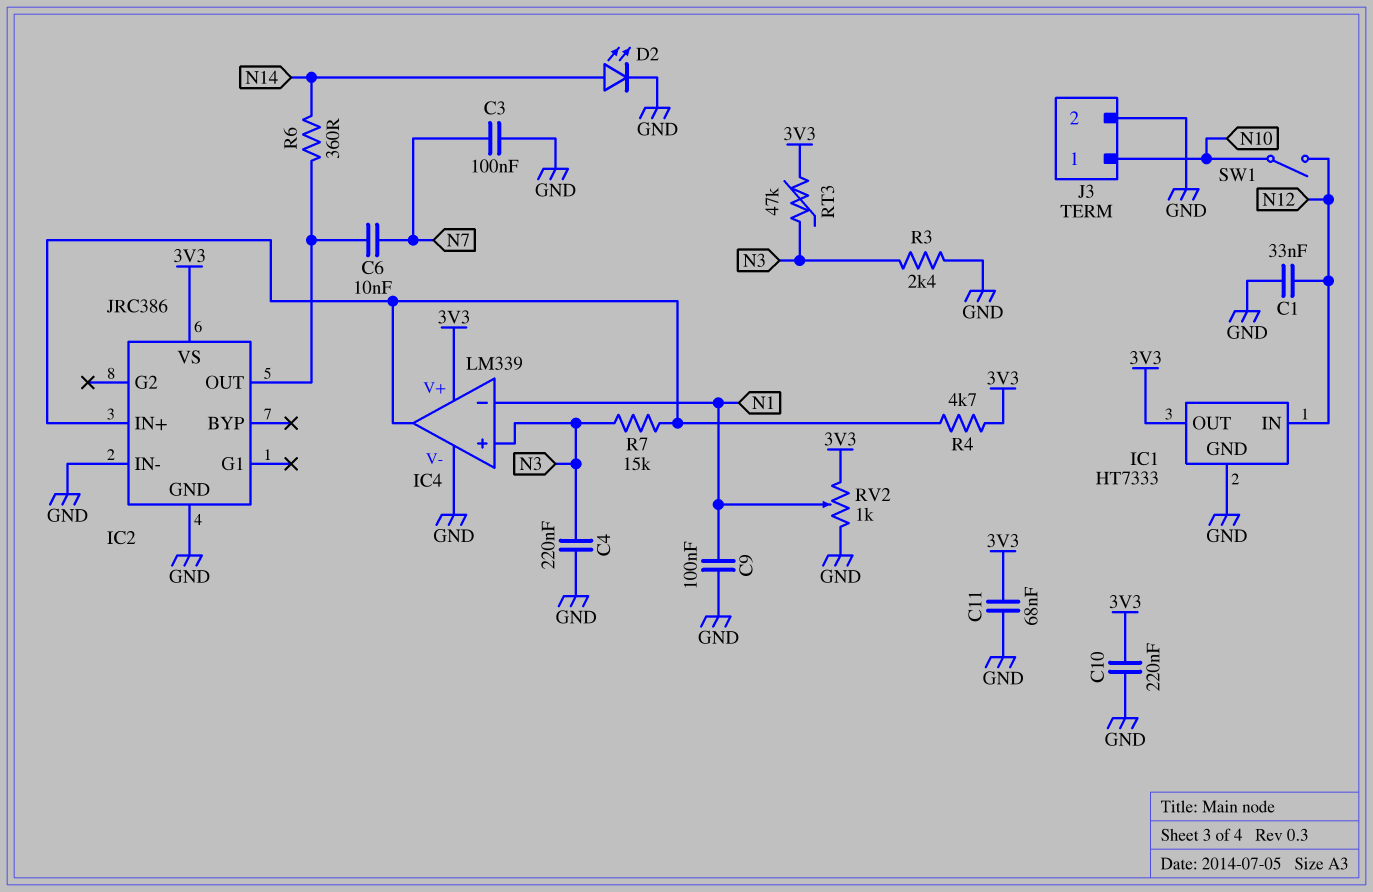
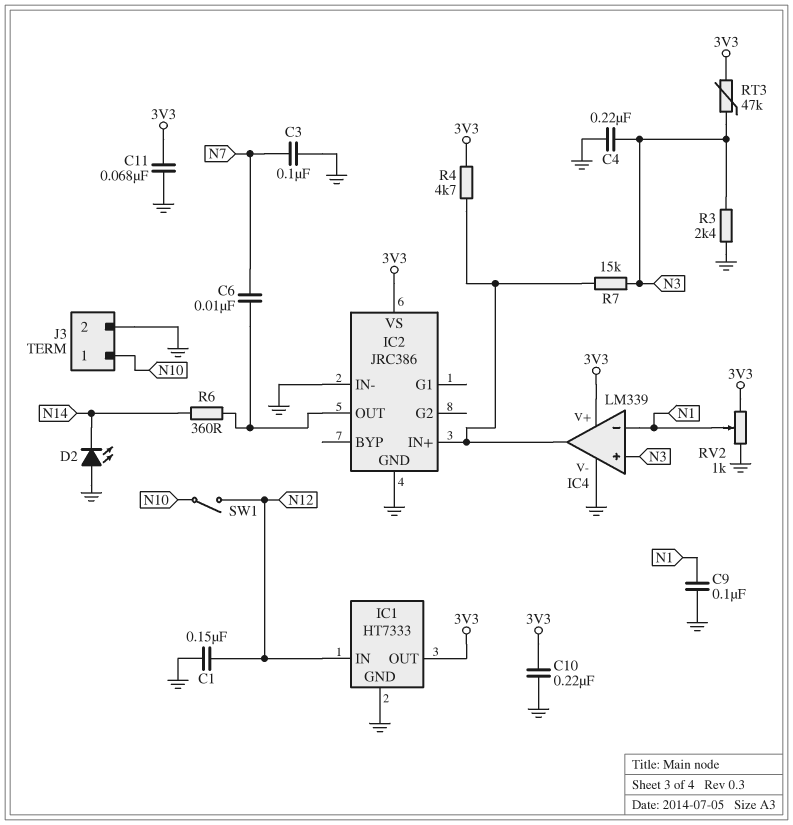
C1: 33nF (GND, N12) -> 150nF (GND, N12)
D2: LED (A N14, K GND) -> LED (A GND, K N14)

